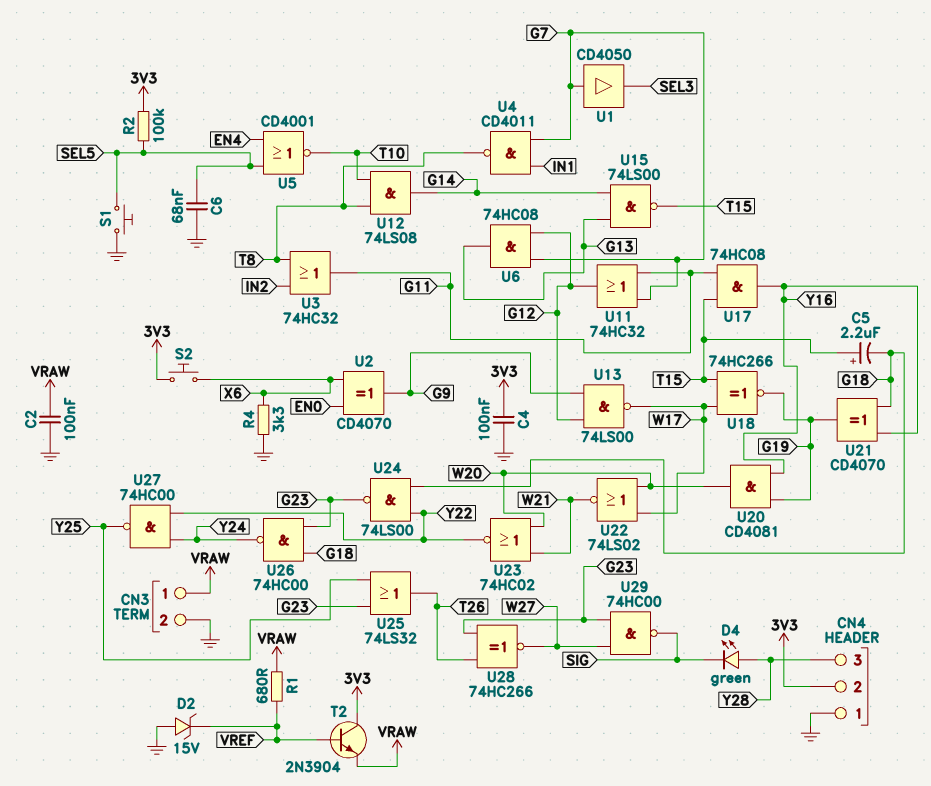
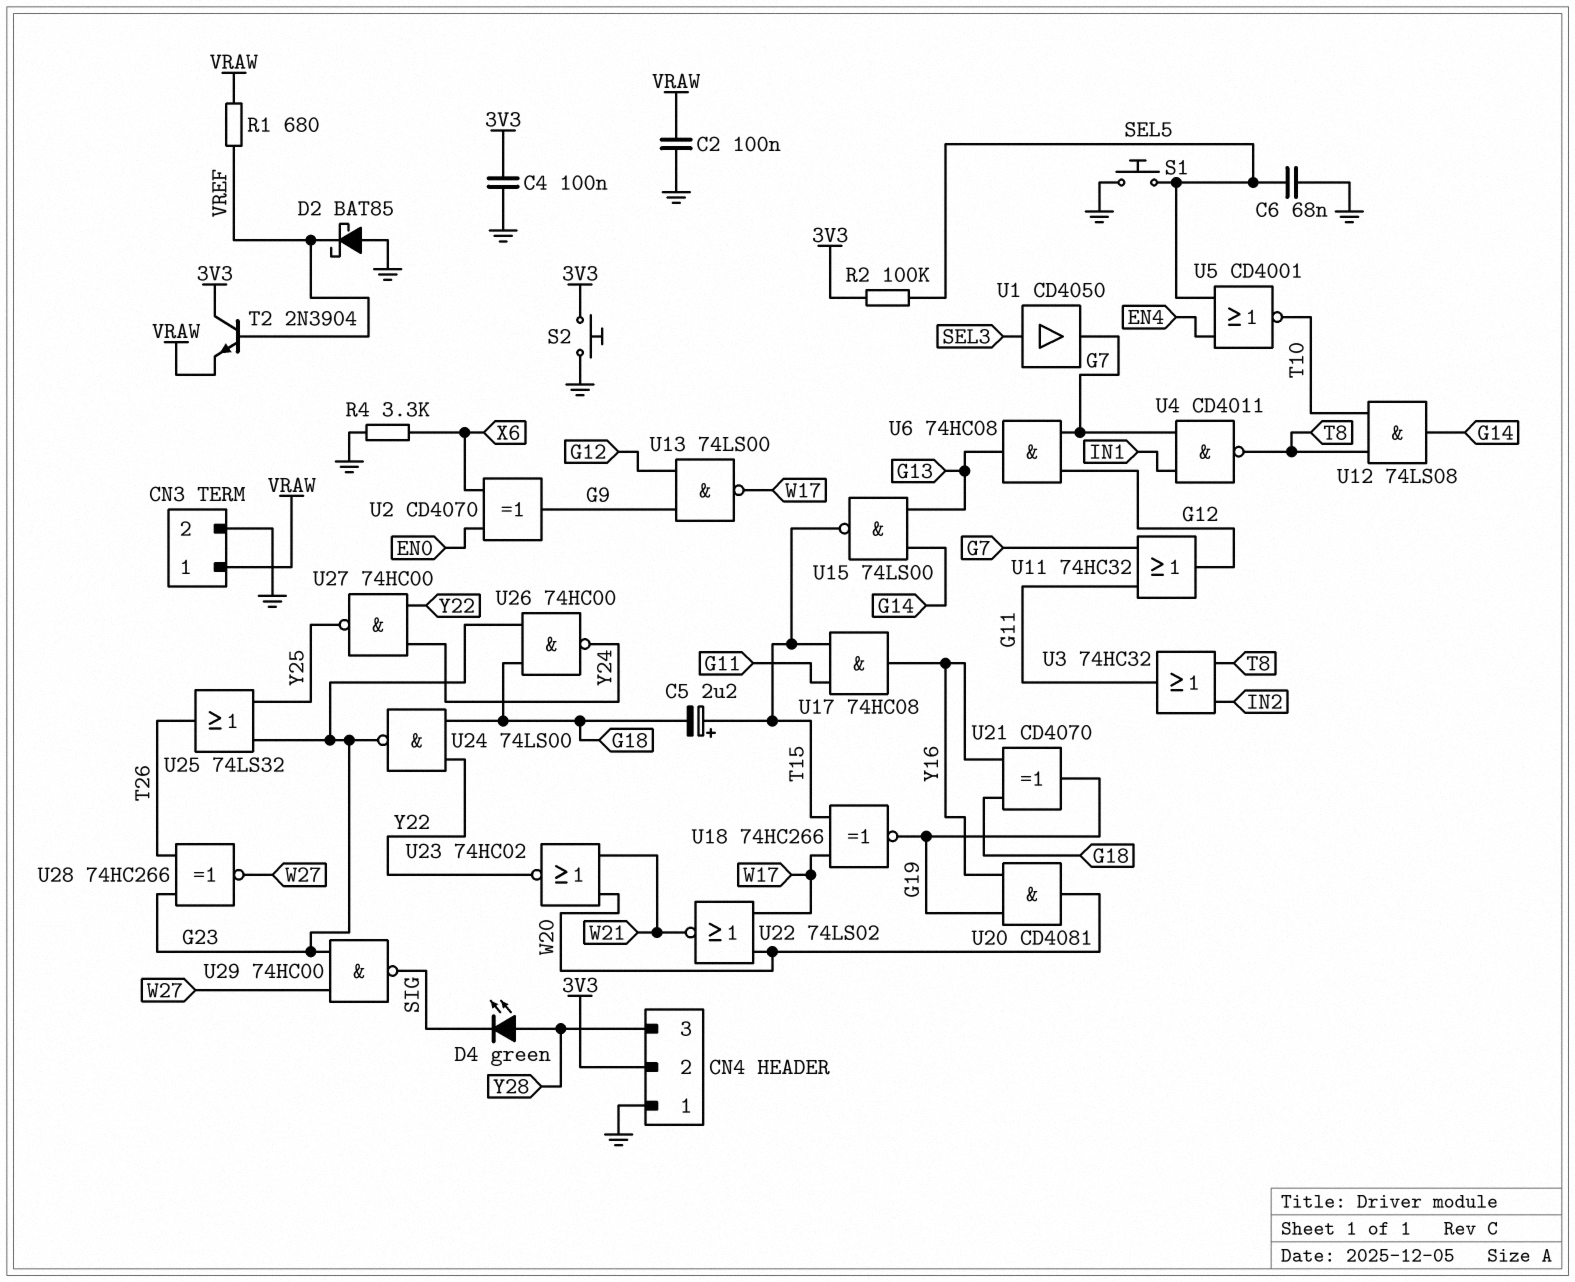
D2: zener 15V (A GND, K VREF) -> schottky BAT85 (A GND, K VREF)
S2: button (3V3, X6) -> button (3V3, GND)
U1: buffer CD4050 (in G7, out SEL3) -> buffer CD4050 (in SEL3, out G7)

